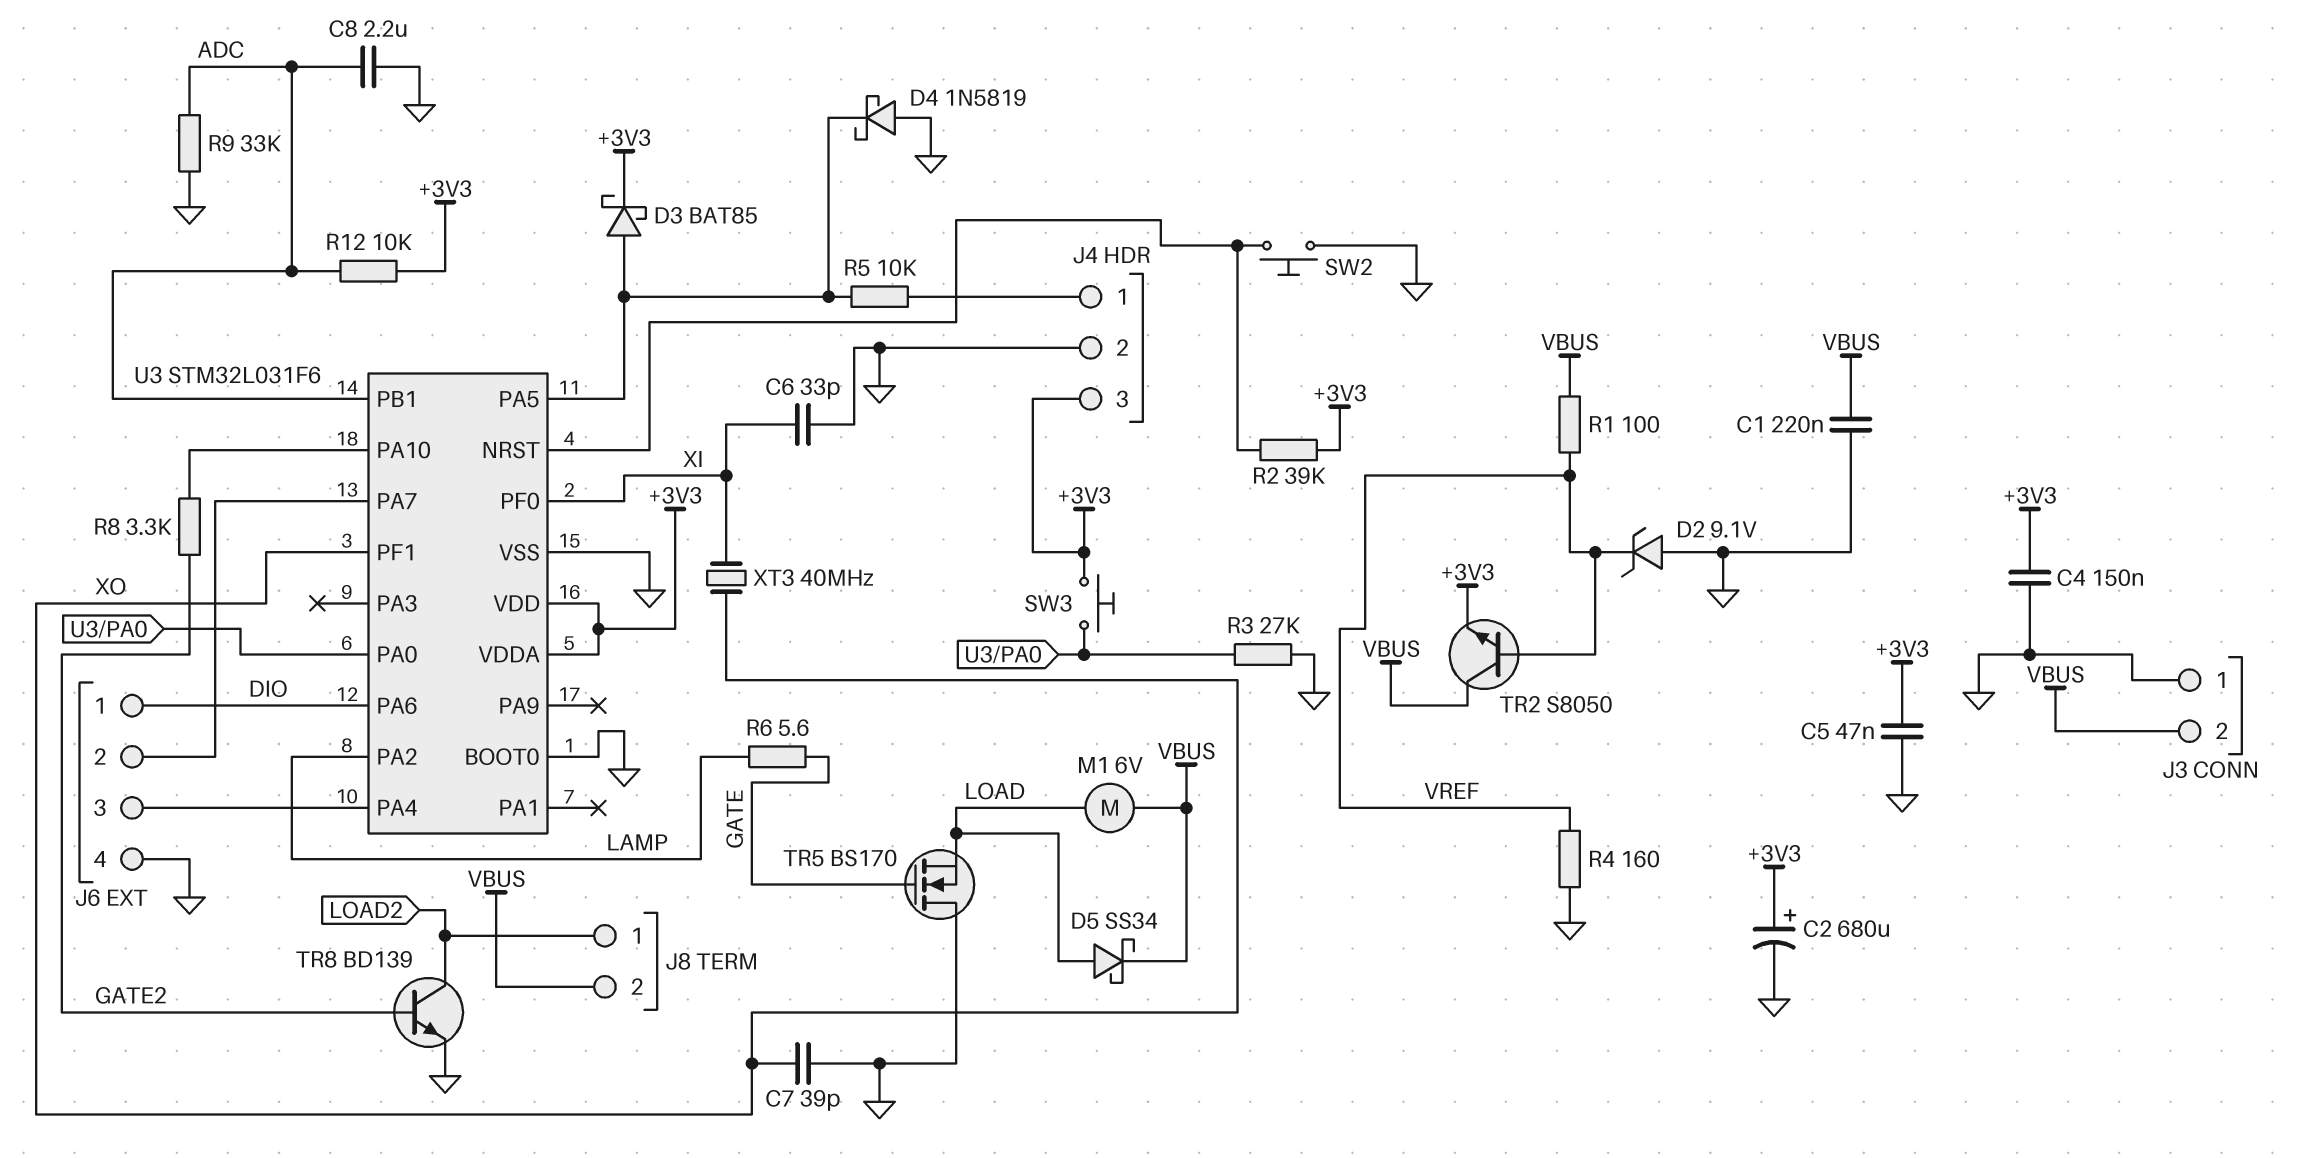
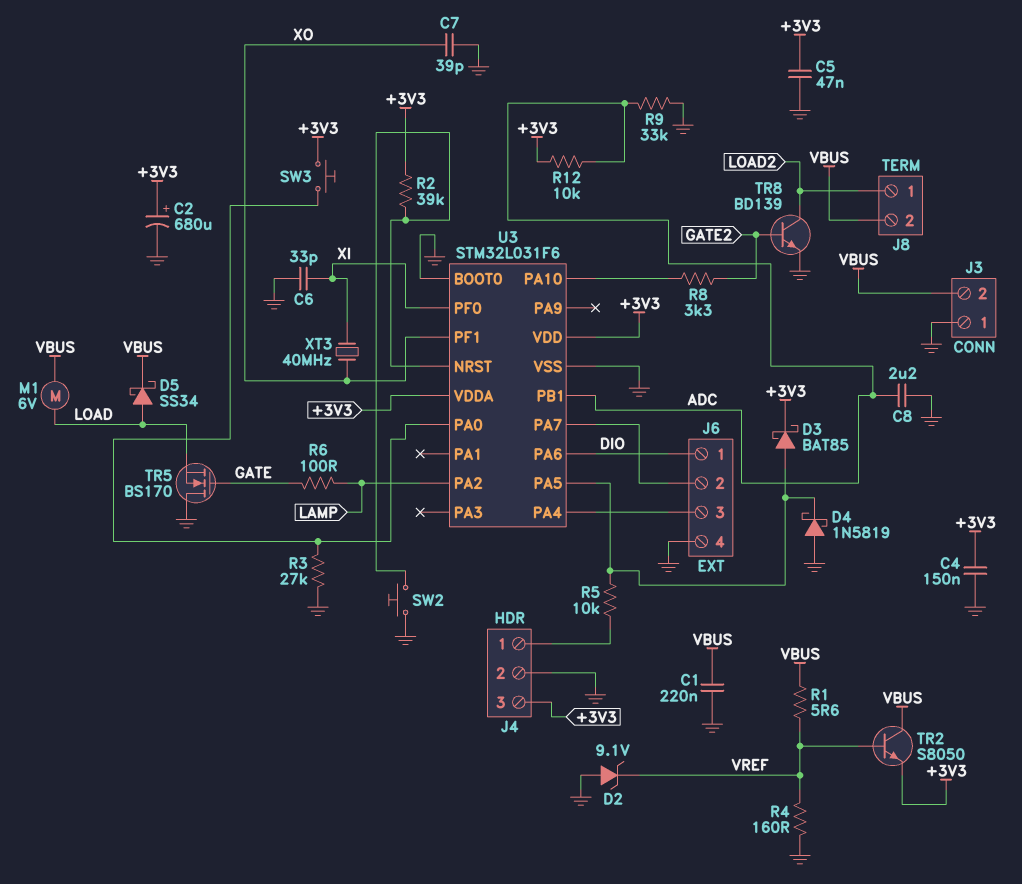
R1: 100 (VBUS, VREF) -> 5.6 (VBUS, VREF)
R6: 5.6 (GATE, LAMP) -> 100 (GATE, LAMP)

